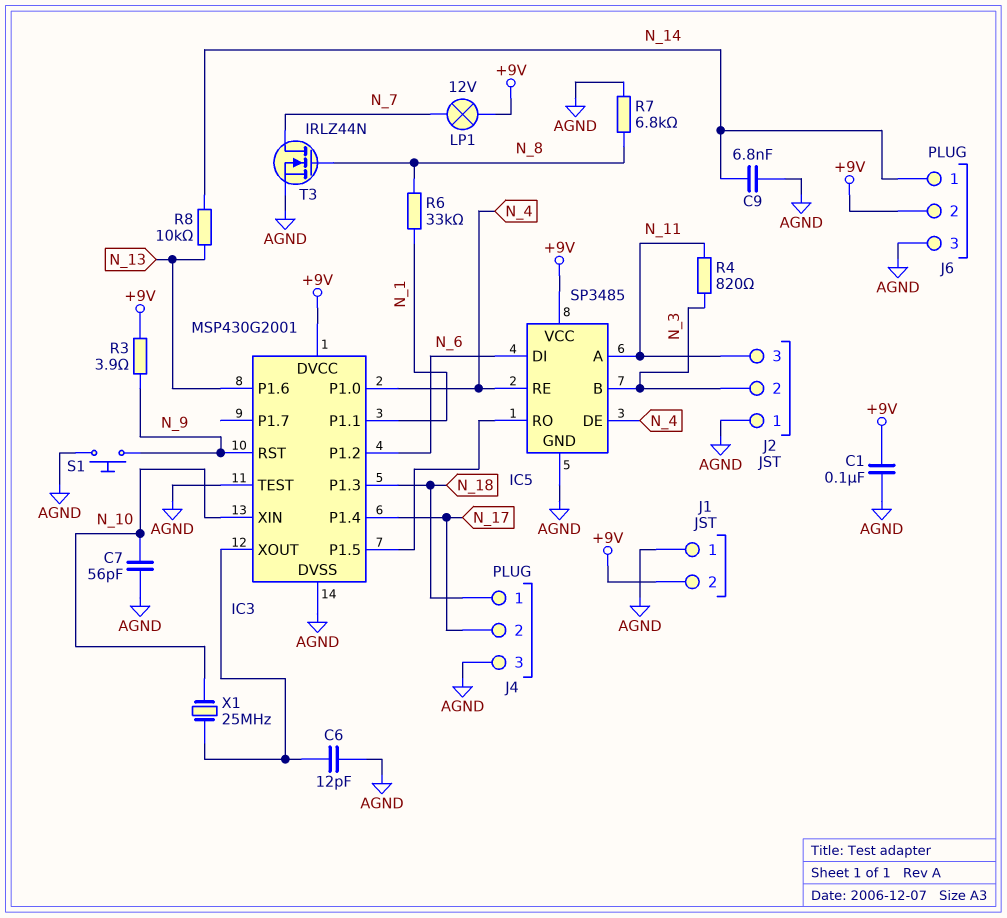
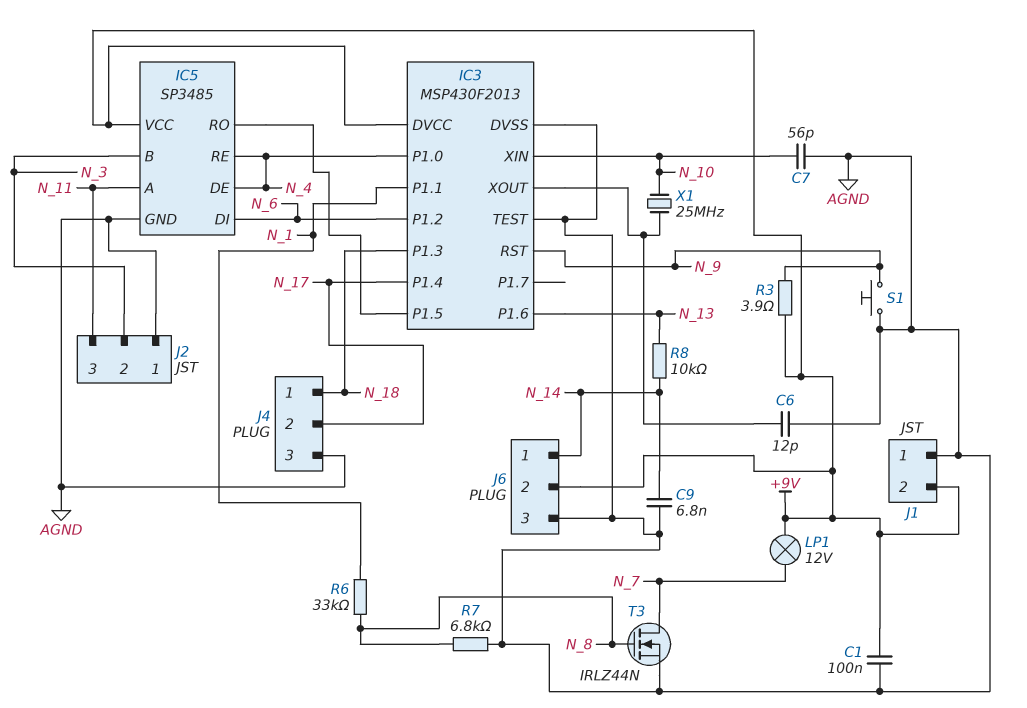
IC3: MSP430G2001 -> MSP430F2013
R4: 820 (N_3, N_11) -> none

